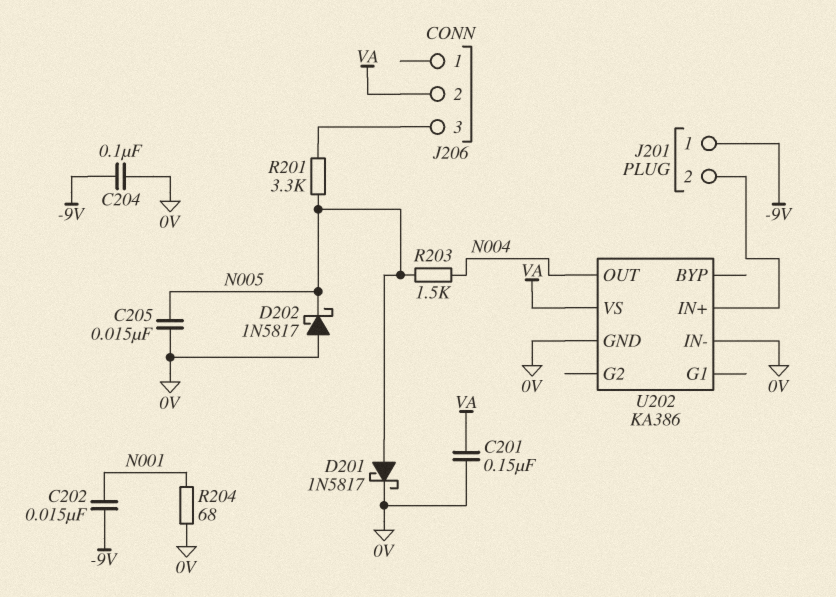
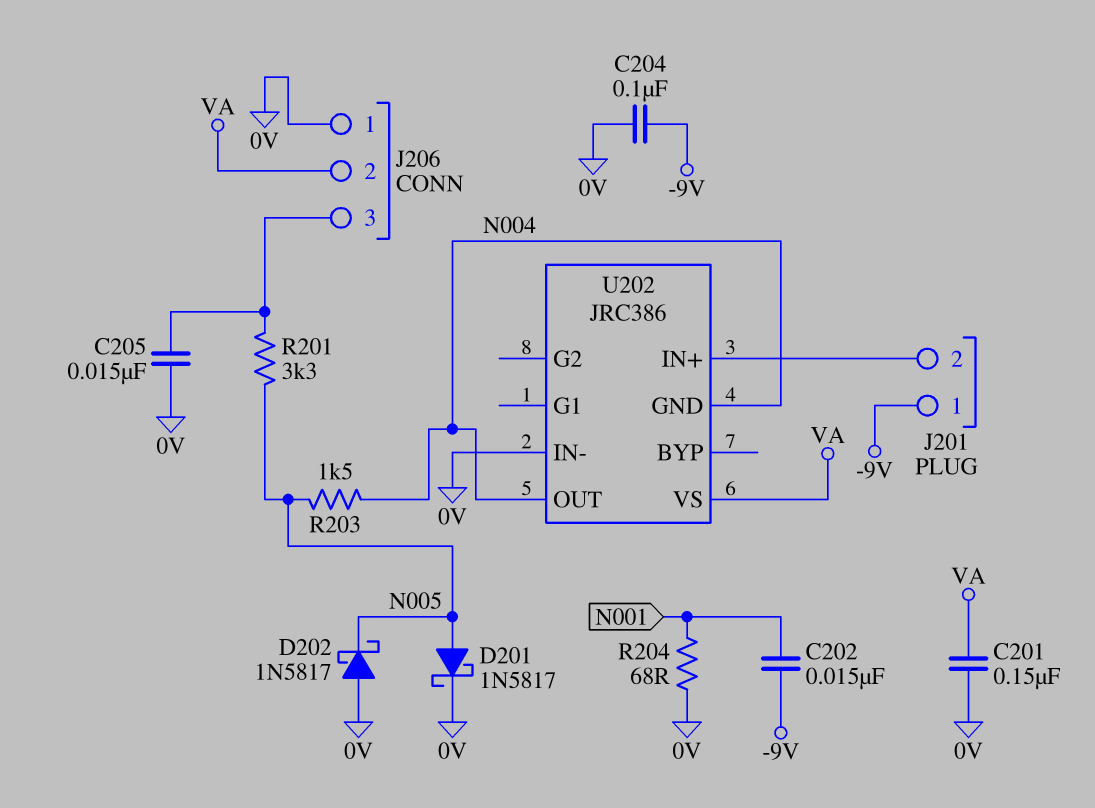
C205: 15nF (0V, N005) -> 15nF (0V, J206/3)
J206 pin 1: none -> 0V
U202: KA386 -> JRC386
U202 pin GND: 0V -> N004

